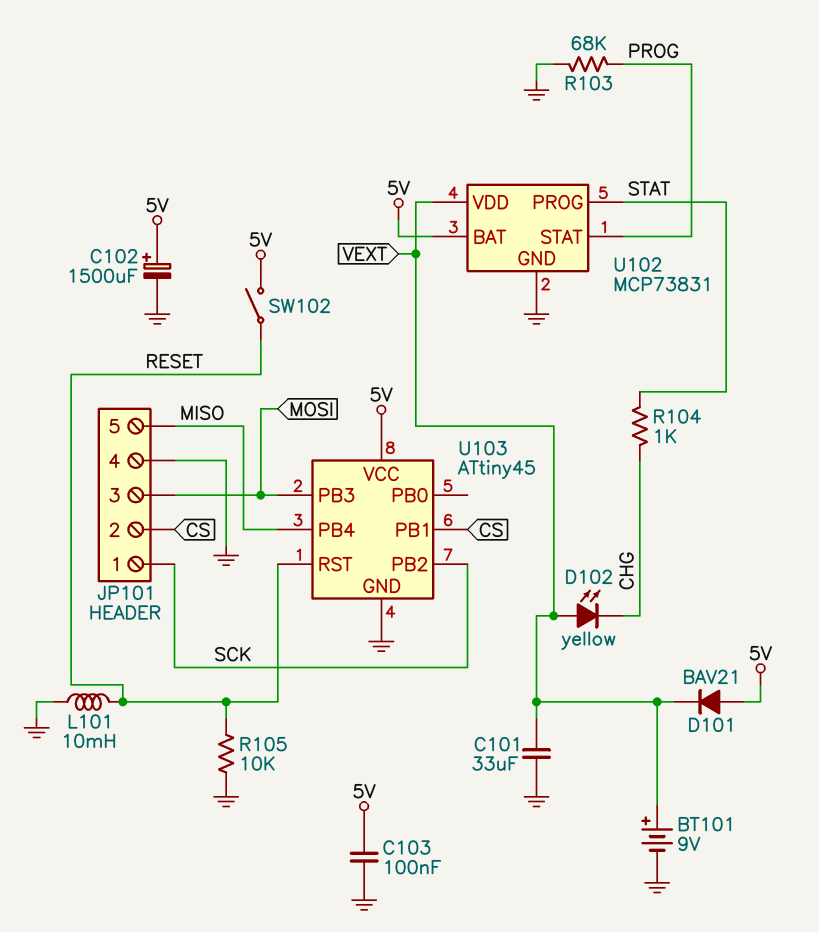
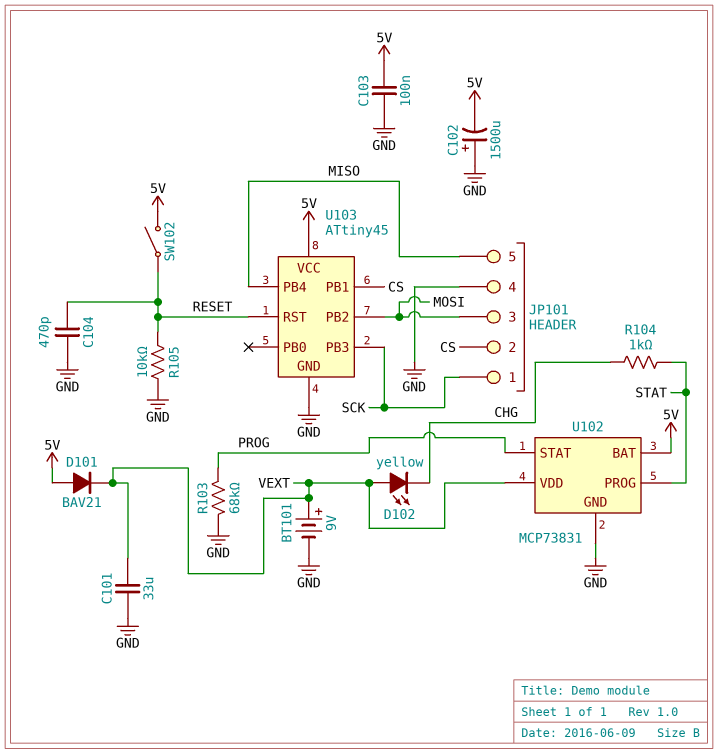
C102: 1500uF (plus 5V, minus GND) -> 1500uF (plus GND, minus 5V)
C104: none -> 470pF (GND, RESET)
L101: 10mH (GND, RESET) -> none
U103 pin PB2: SCK -> MOSI
U103 pin PB3: MOSI -> SCK

